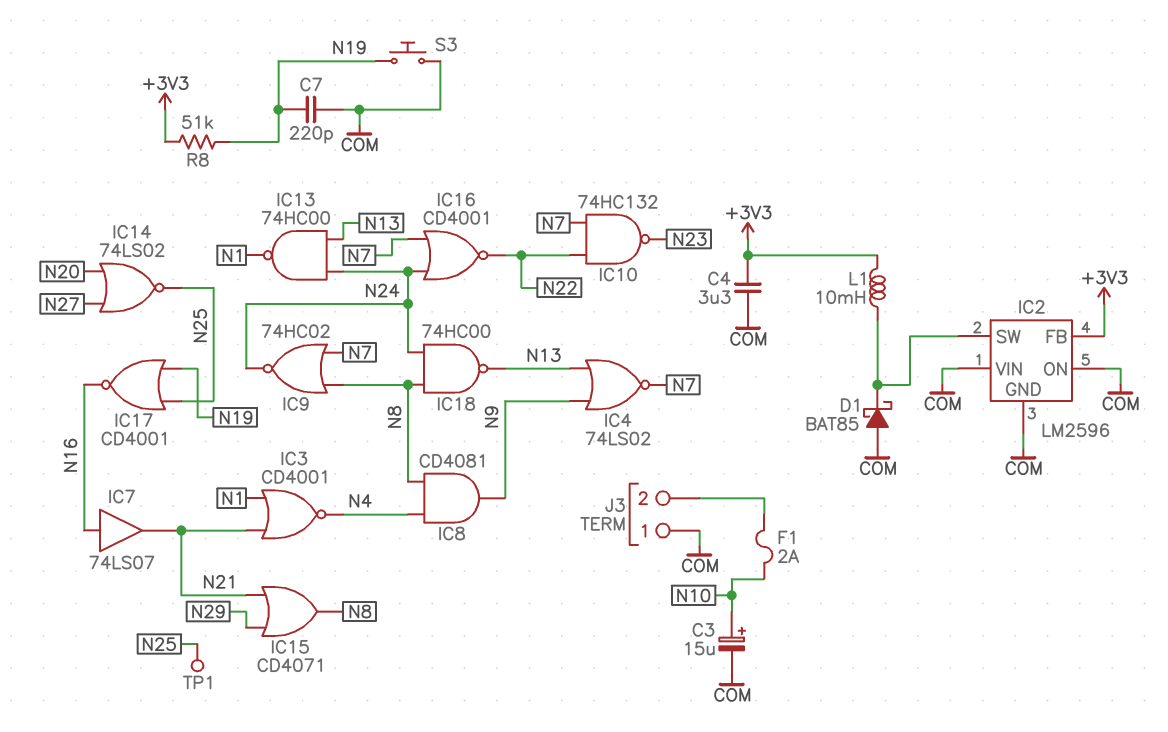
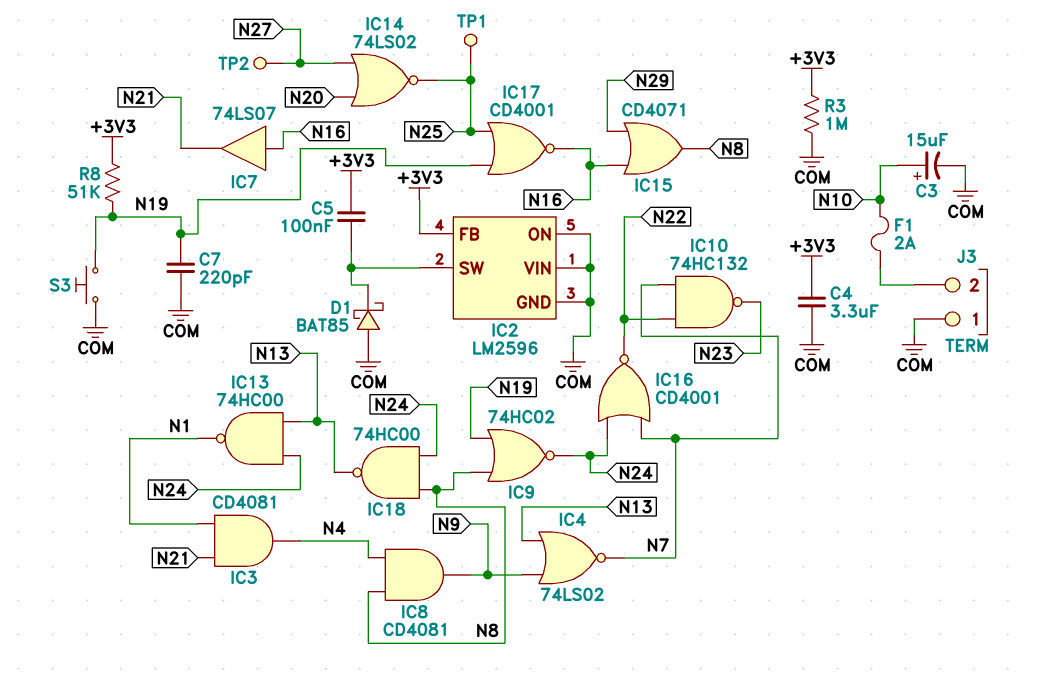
C5: none -> 100nF (+3V3, IC2/SW)
IC3: NOR CD4001 (in N1, in N21, out N4) -> AND CD4081 (in N1, in N21, out N4)
IC9: NOR 74HC02 (in N7, in N8, out N24) -> NOR 74HC02 (in N8, in N19, out N24)
IC15: OR CD4071 (in N21, in N29, out N8) -> OR CD4071 (in N16, in N29, out N8)
L1: 10mH (+3V3, IC2/SW) -> none
R3: none -> 1M (+3V3, COM)
TP2: none -> test point (N27)

